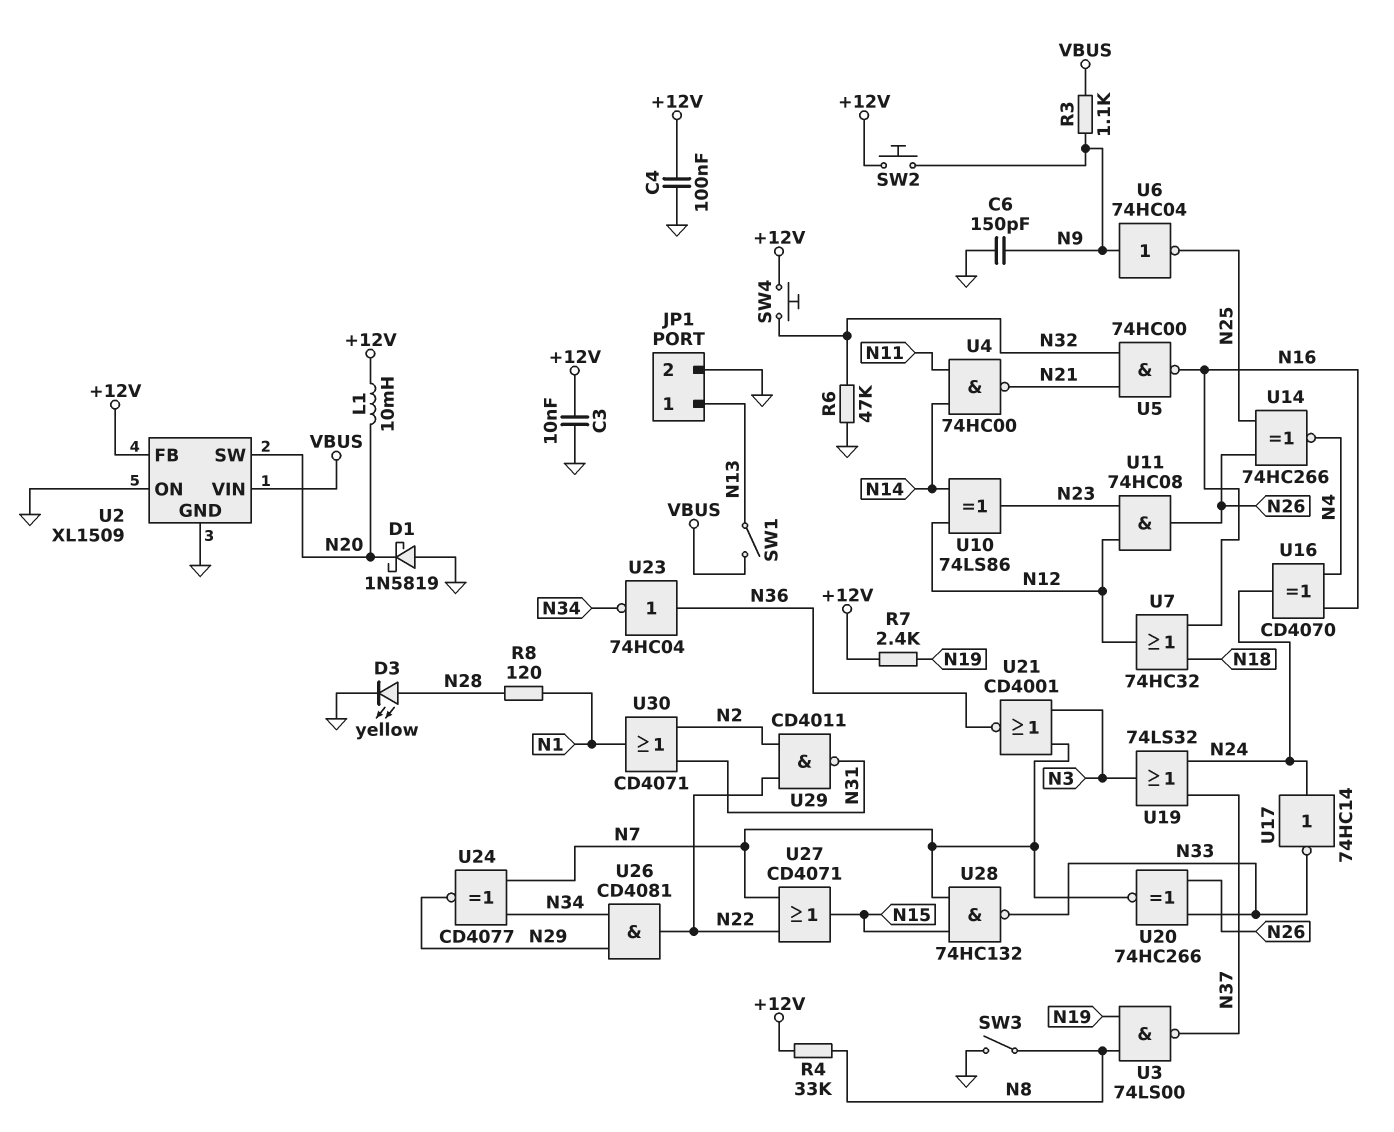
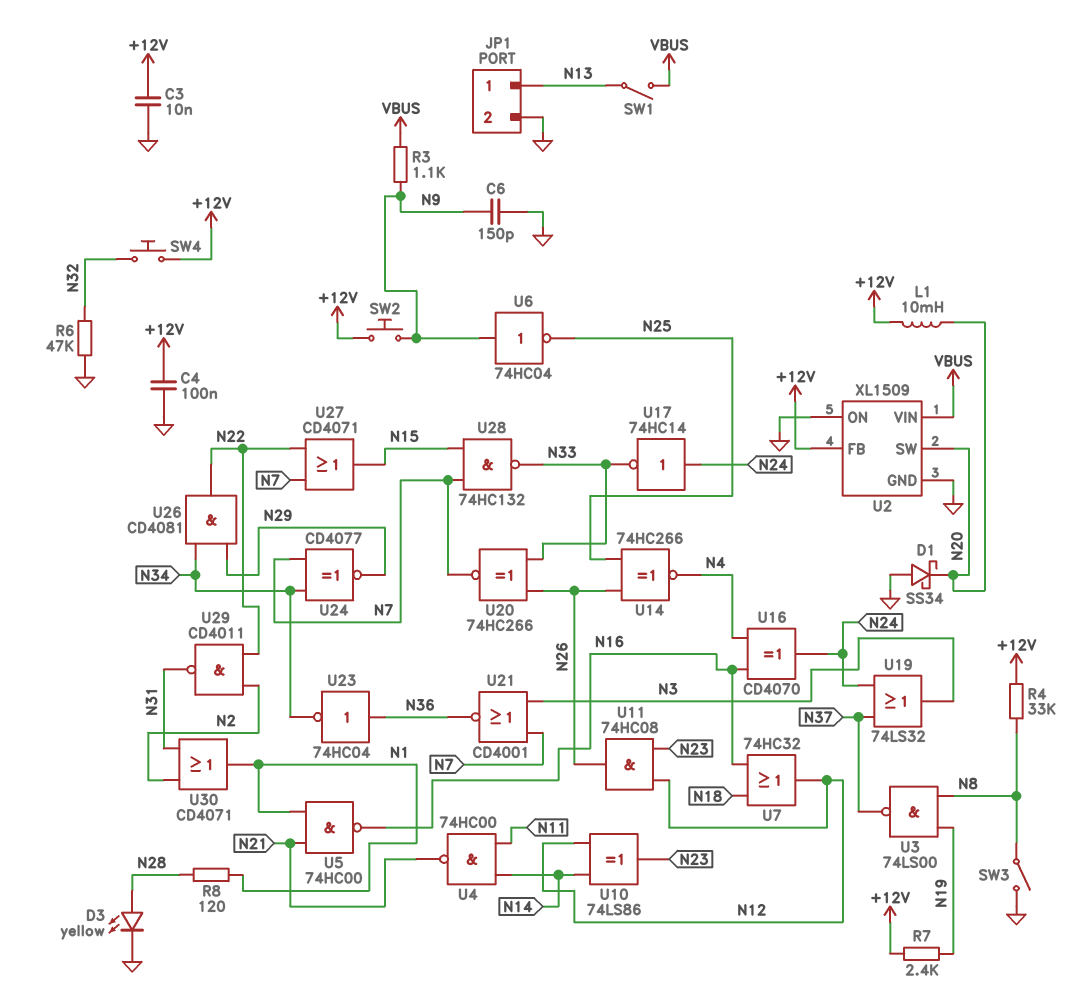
D1: schottky 1N5819 (A GND, K N20) -> schottky SS34 (A GND, K N20)
U5: NAND 74HC00 (in N21, in N32, out N16) -> NAND 74HC00 (in N1, in N21, out N16)

